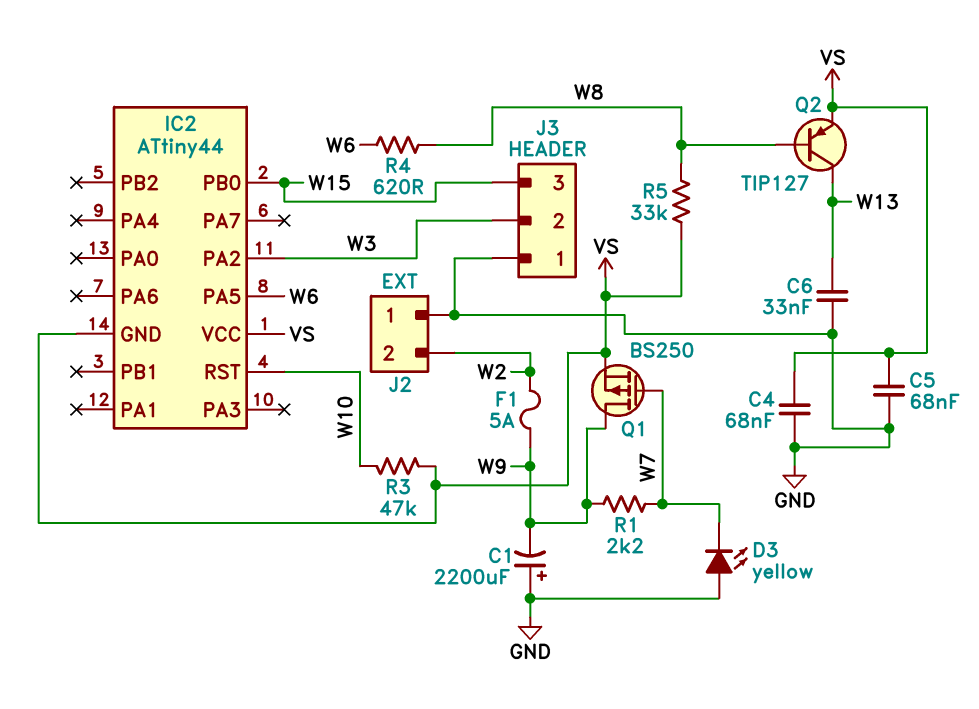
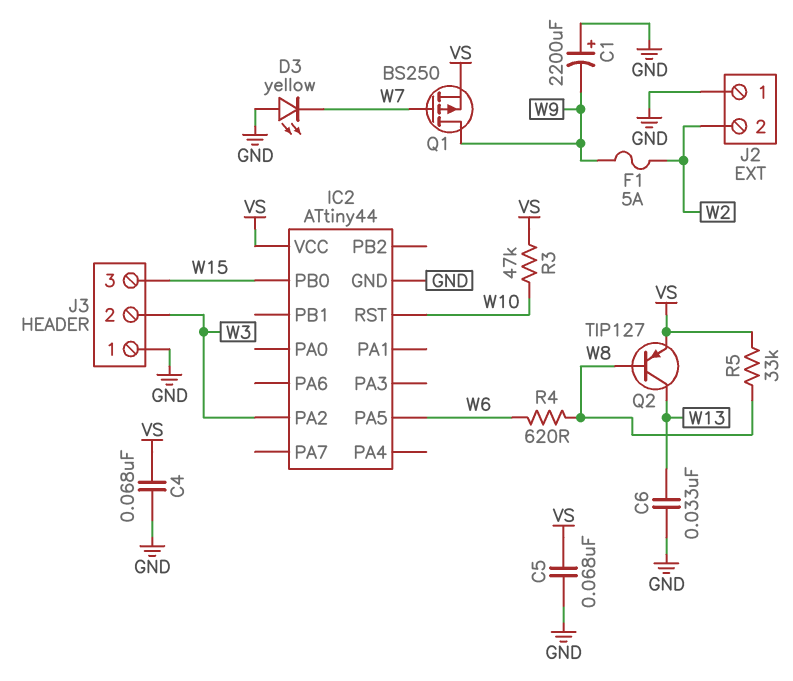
IC2 pin GND: VS -> GND
R1: 2.2k (W7, W9) -> none

